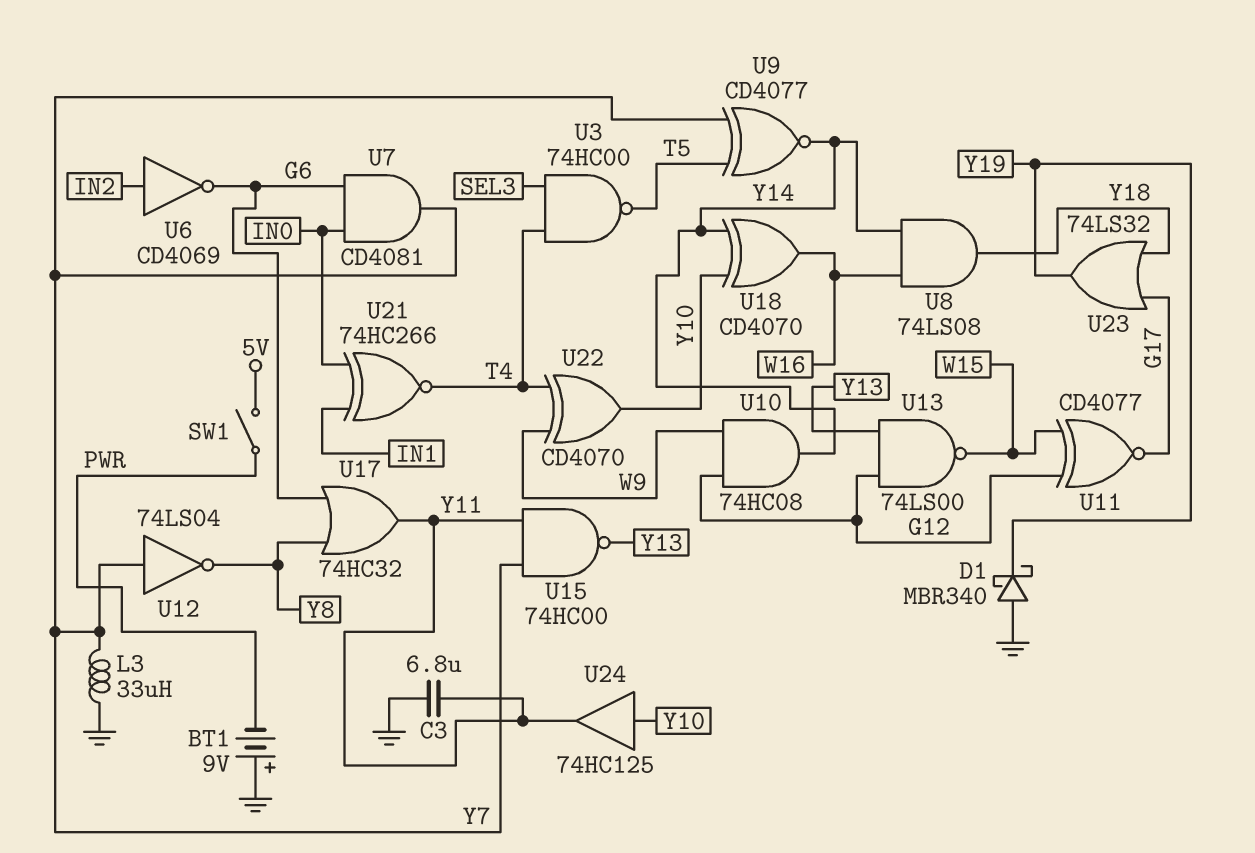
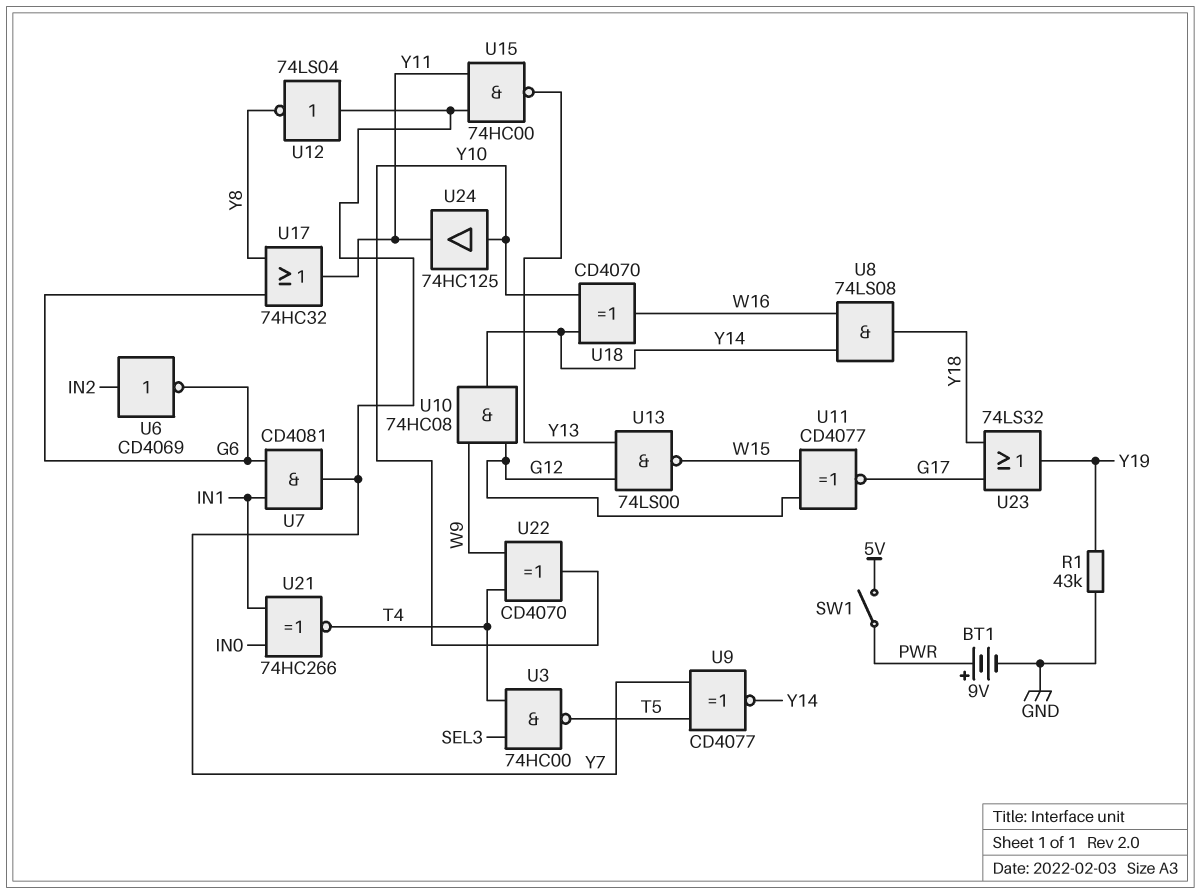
BT1: 9V (plus GND, minus PWR) -> 9V (plus PWR, minus GND)
C3: 6.8uF (GND, Y11) -> none
D1: schottky MBR340 (A GND, K Y19) -> none
L3: 33uH (GND, Y7) -> none
R1: none -> 43k (GND, Y19)
U7: AND CD4081 (in G6, in IN0, out Y7) -> AND CD4081 (in G6, in IN1, out Y7)

